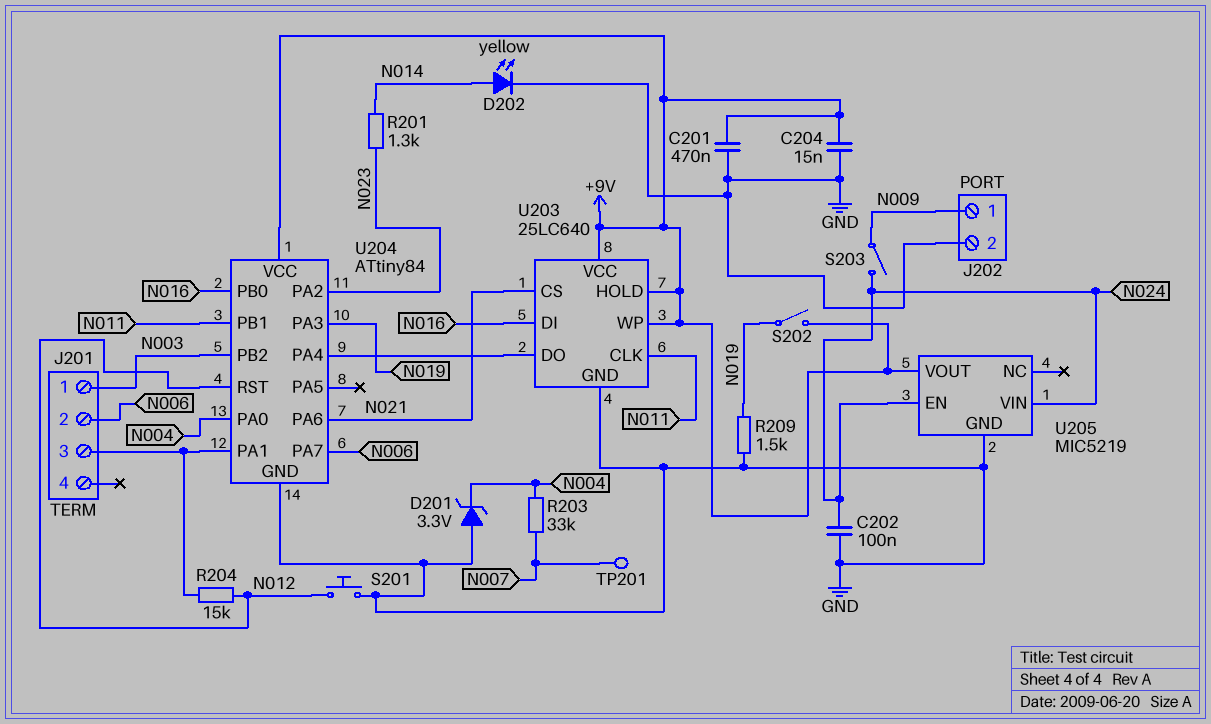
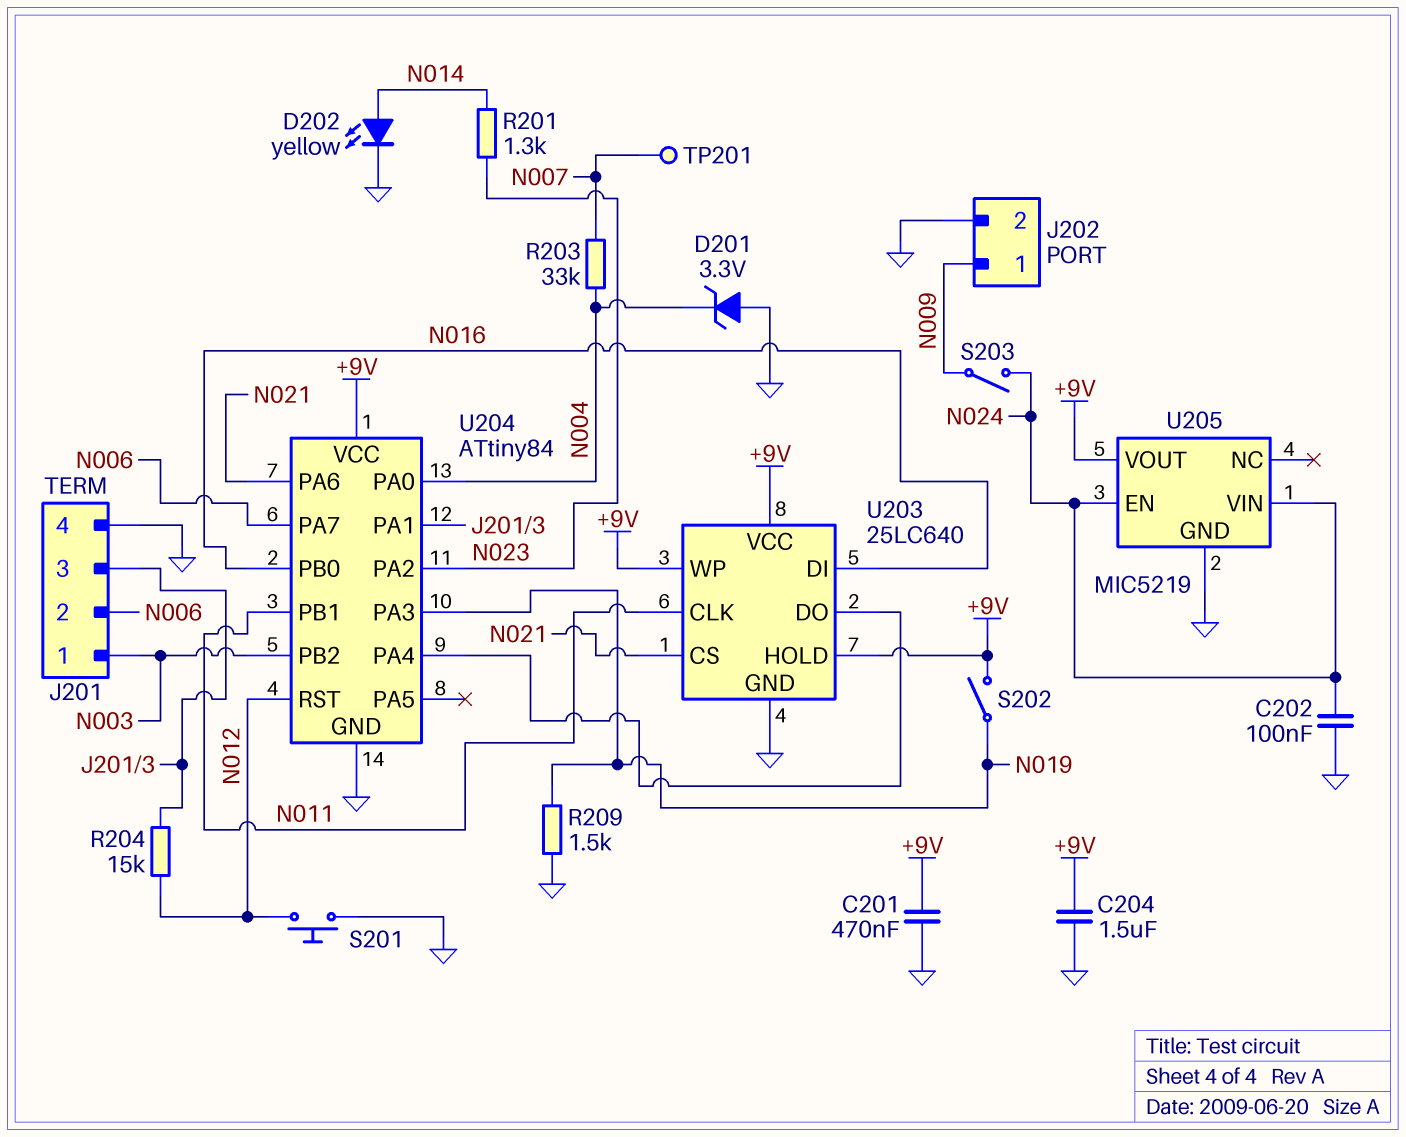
C204: 15nF (+9V, GND) -> 1.5uF (+9V, GND)
J201 pin 4: none -> GND

